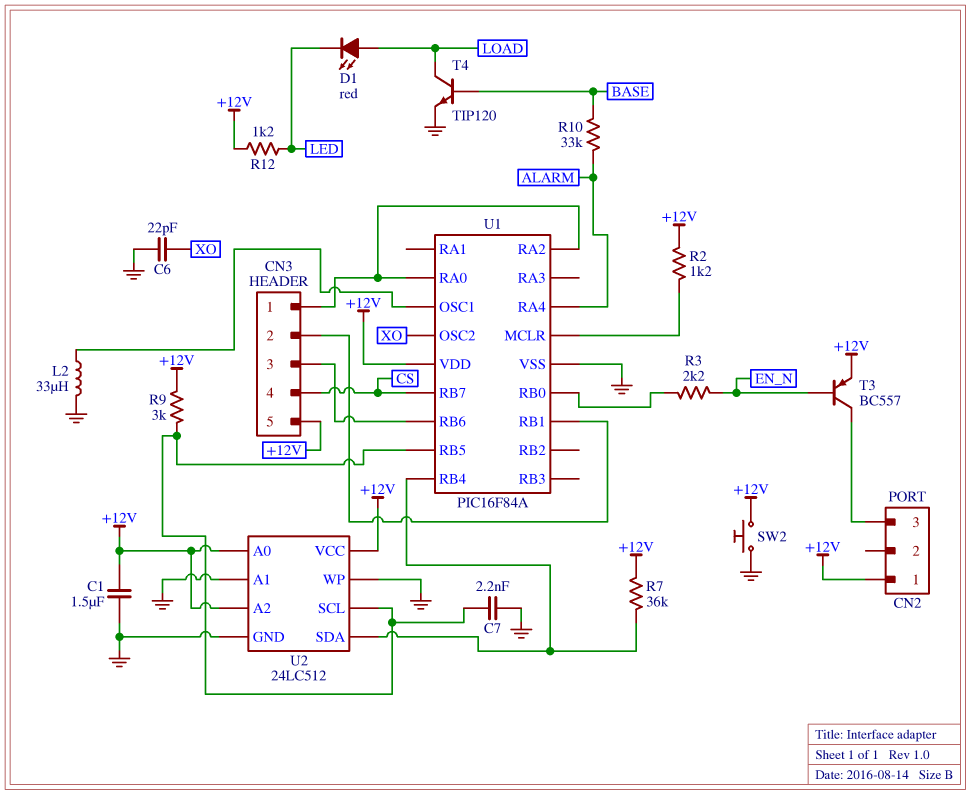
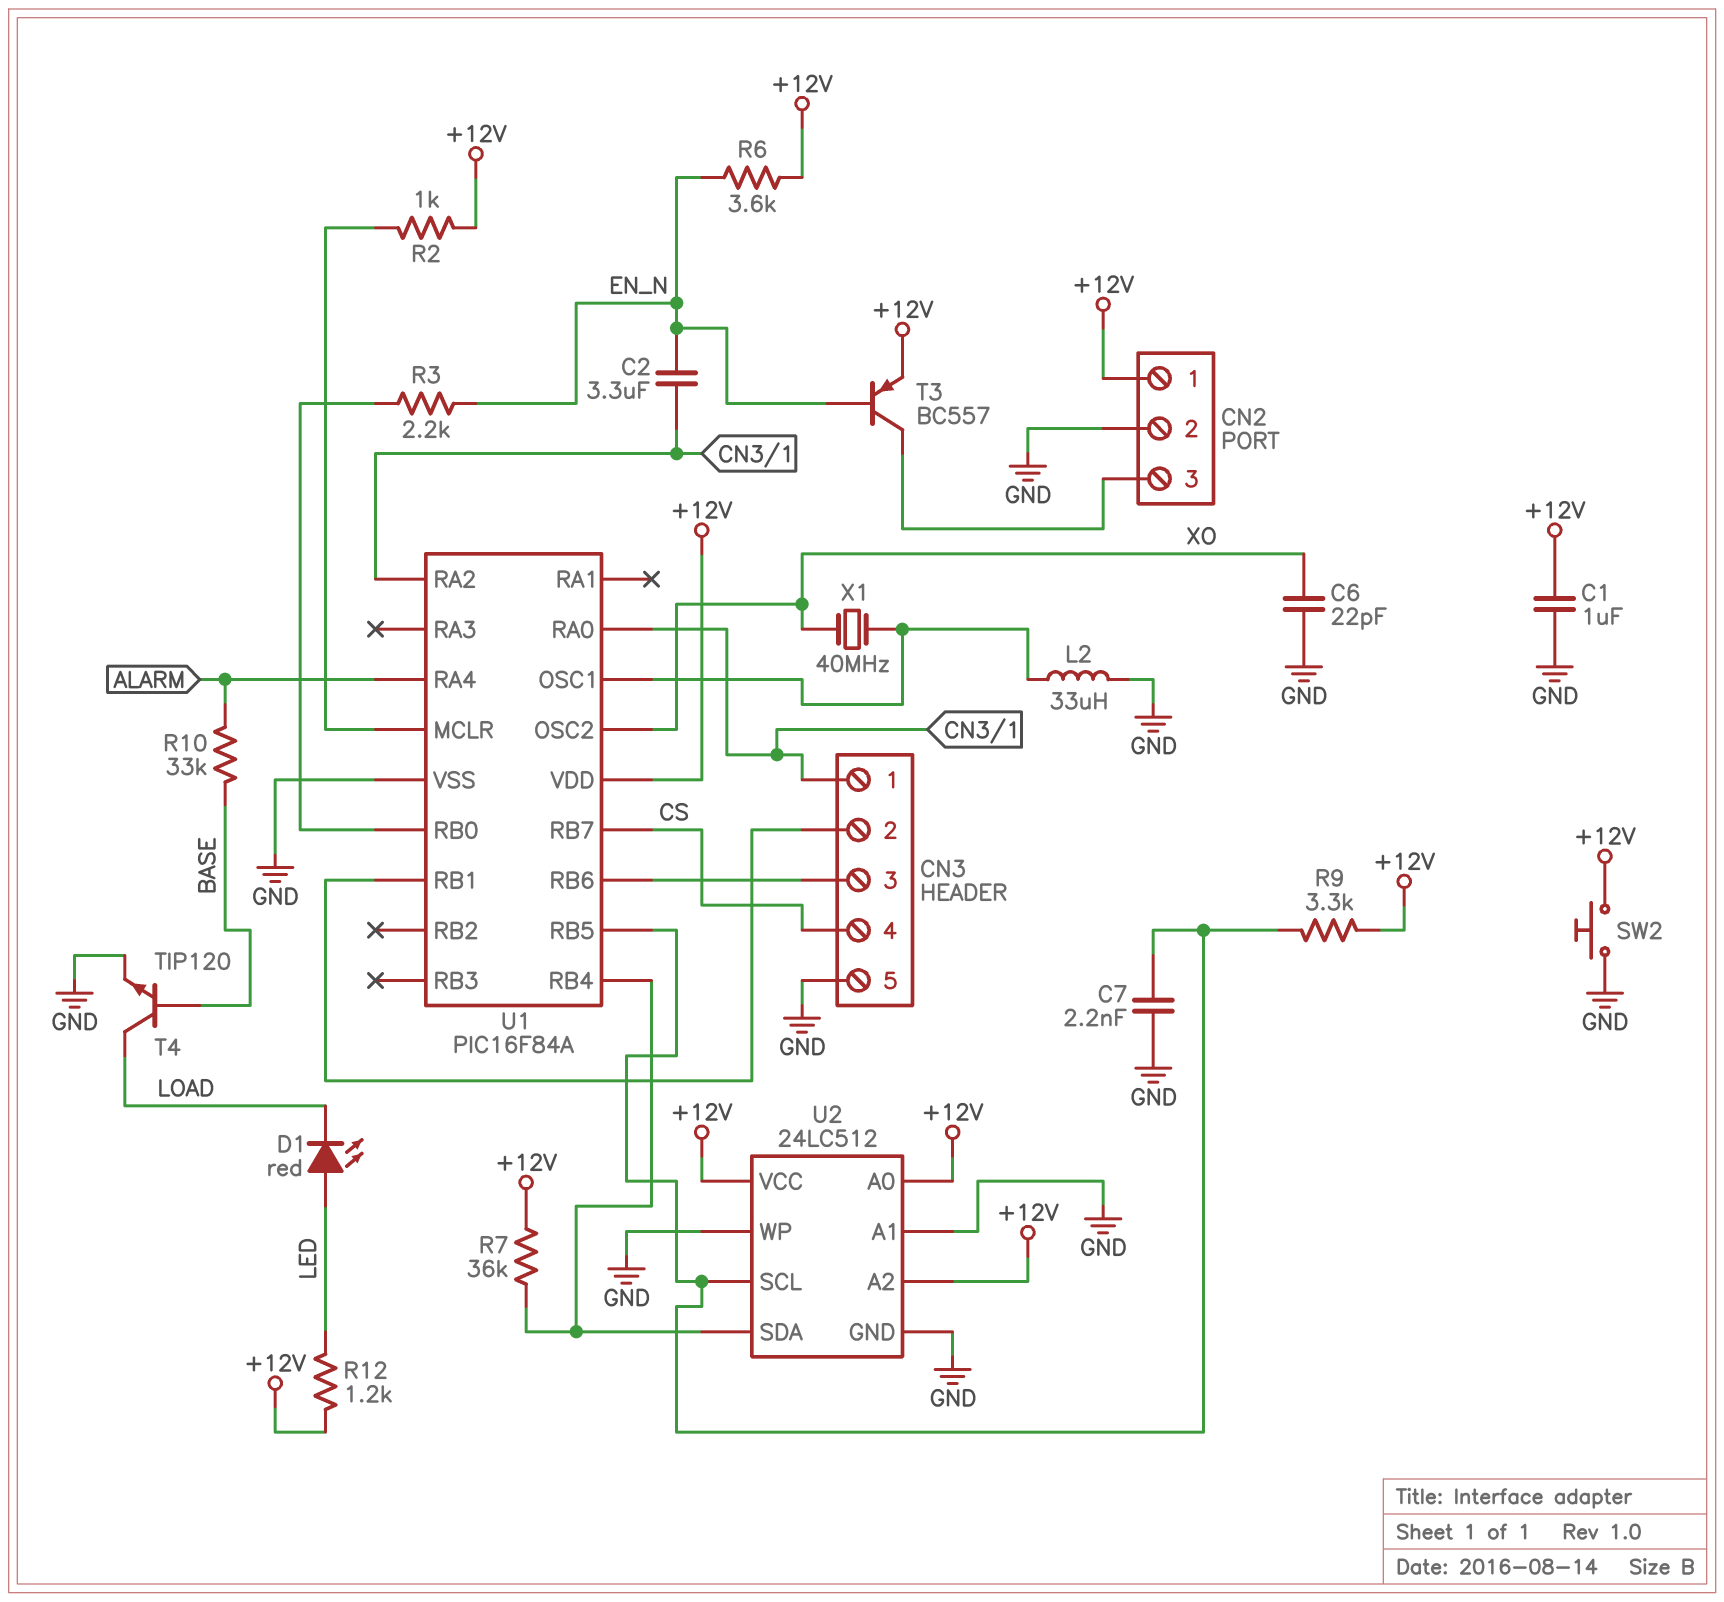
C1: 1.5uF (+12V, GND) -> 1uF (+12V, GND)
C2: none -> 3.3uF (CN3/1, EN_N)
CN2 pin 2: none -> GND
CN3 pin 5: +12V -> GND
D1: LED red (A LOAD, K LED) -> LED red (A LED, K LOAD)
R2: 1.2k (+12V, U1/MCLR) -> 1k (+12V, U1/MCLR)
R6: none -> 3.6k (+12V, EN_N)
R9: 3k (+12V, U1/RB5) -> 3.3k (+12V, U1/RB5)
X1: none -> 40MHz (U1/OSC1, XO)

